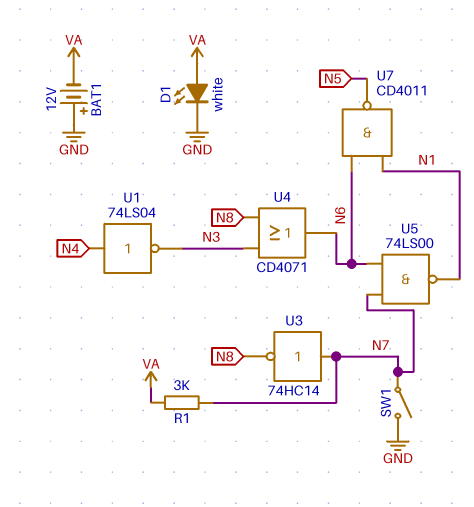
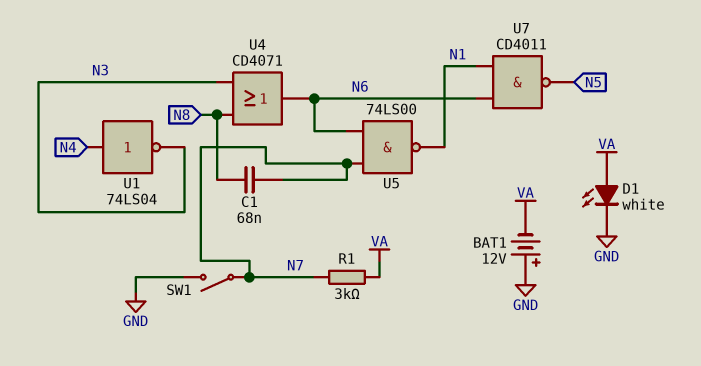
C1: none -> 68nF (N7, N8)
U3: NOT 74HC14 (in N7, out N8) -> none

